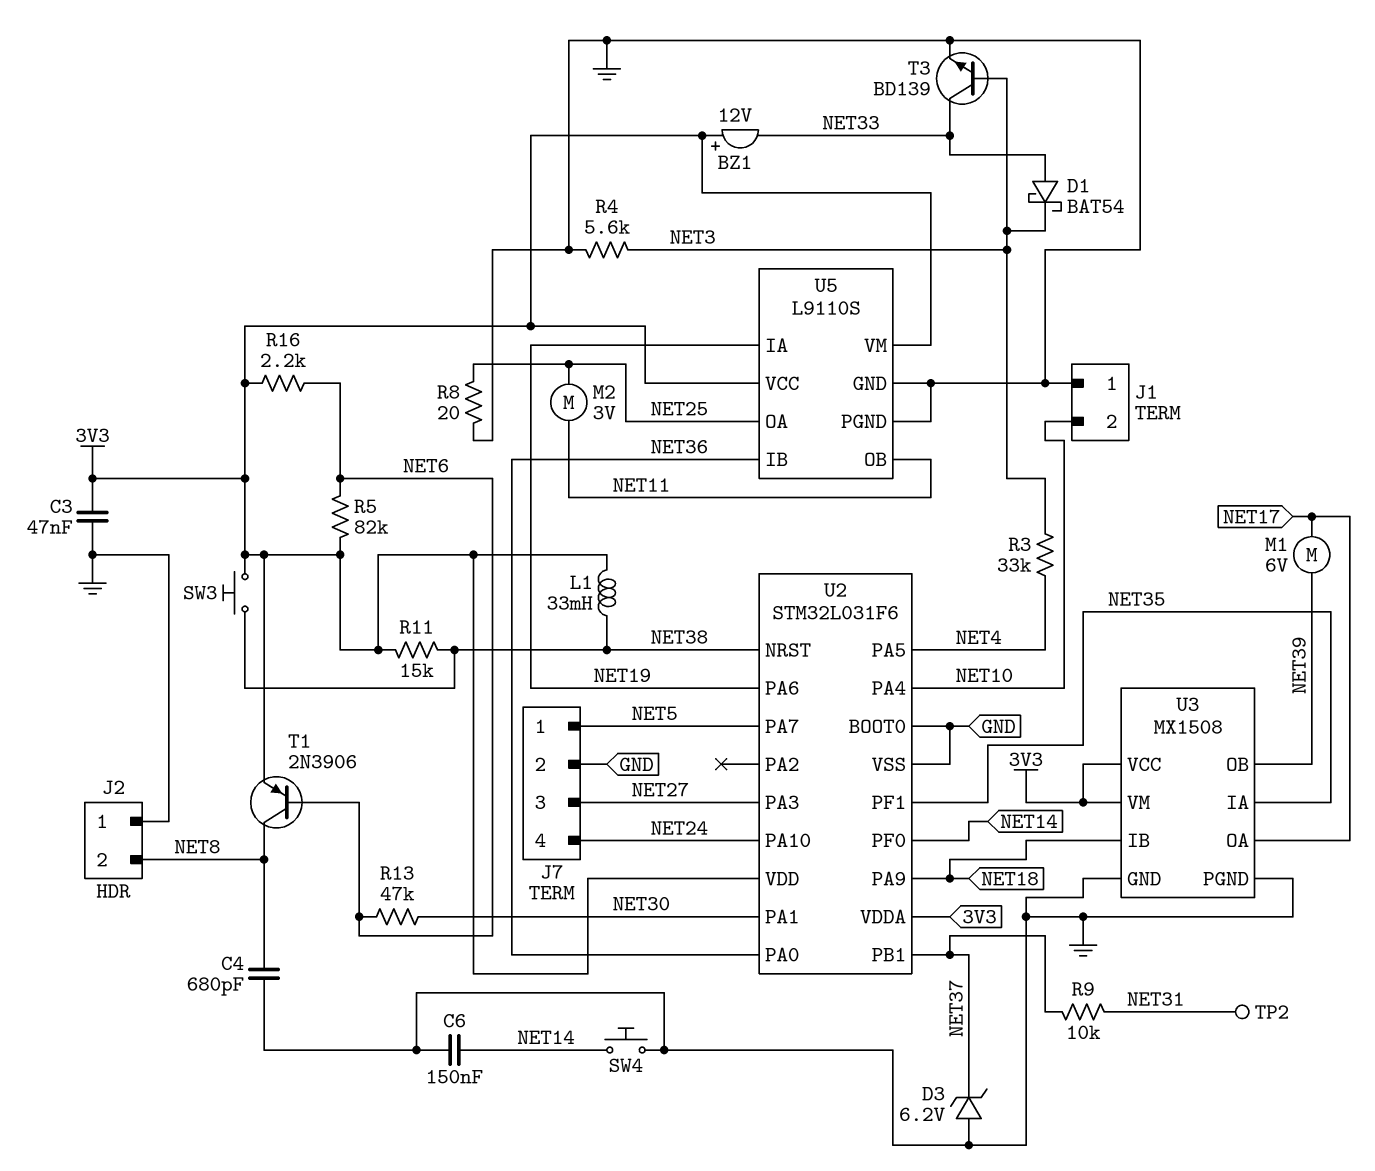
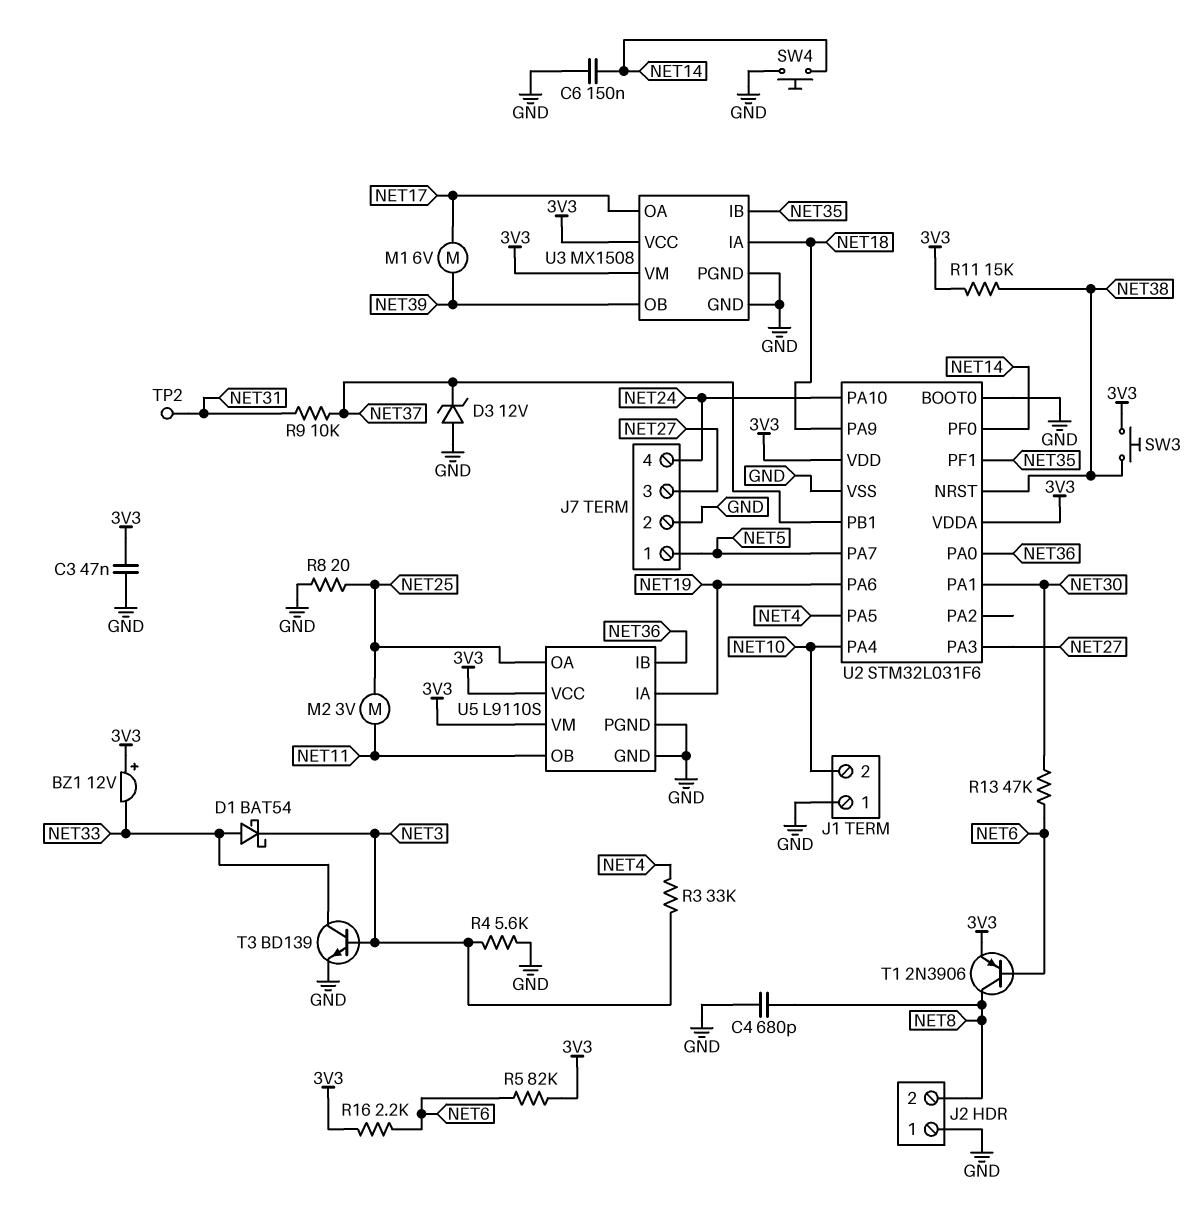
D3: zener 6.2V (A GND, K NET37) -> zener 12V (A GND, K NET37)
L1: 33mH (3V3, NET38) -> none
U3 pin IA: NET35 -> NET18
U3 pin IB: NET18 -> NET35

